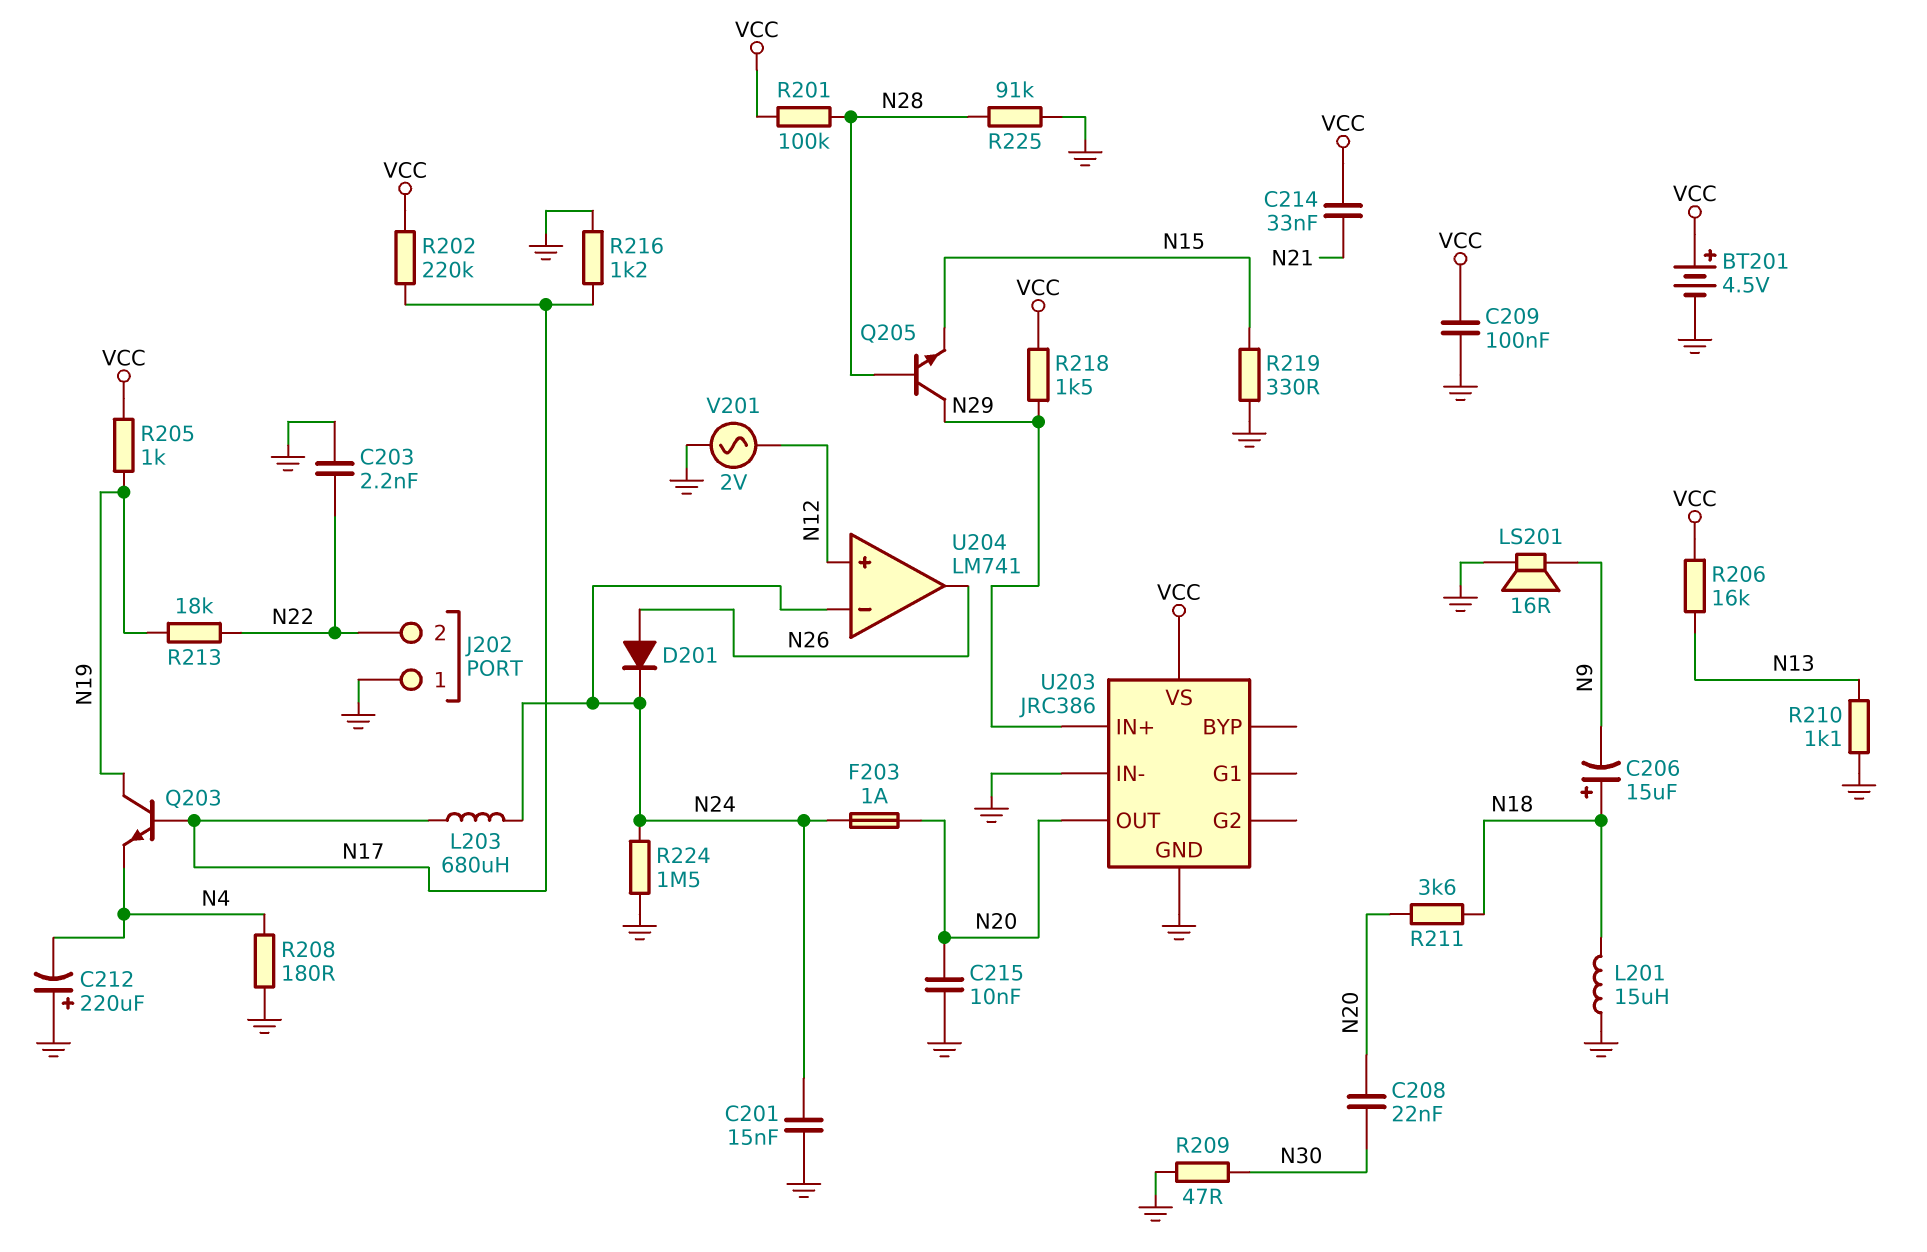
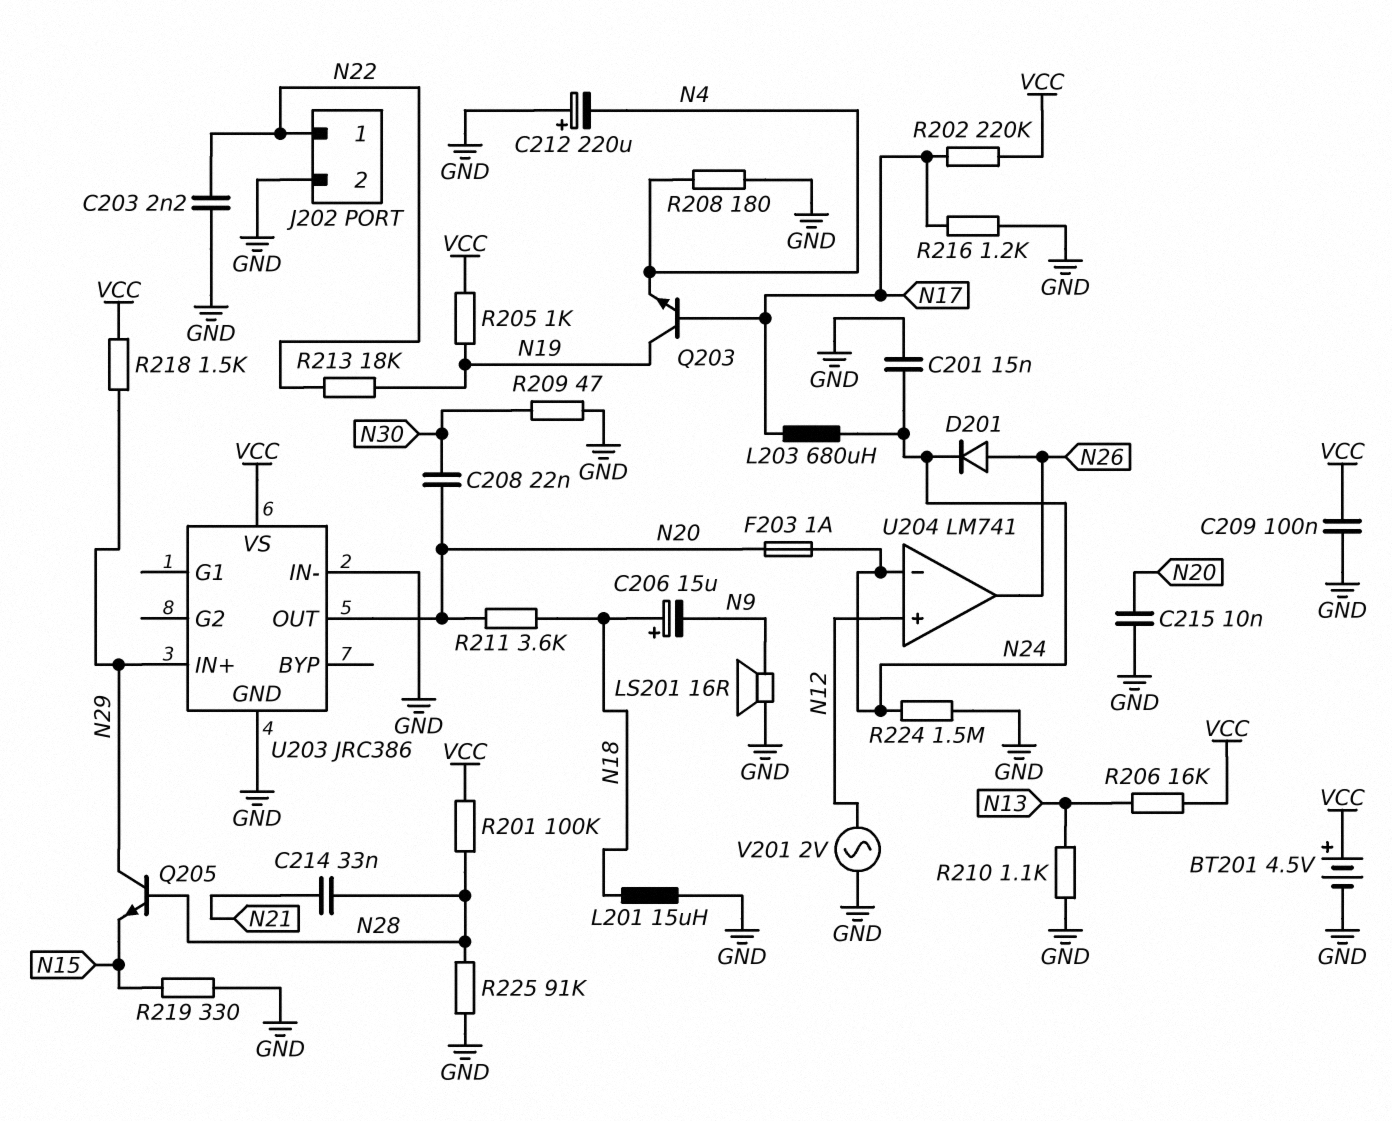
C214: 33nF (N21, VCC) -> 33nF (N21, N28)
J202 pin 1: GND -> N22
J202 pin 2: N22 -> GND

